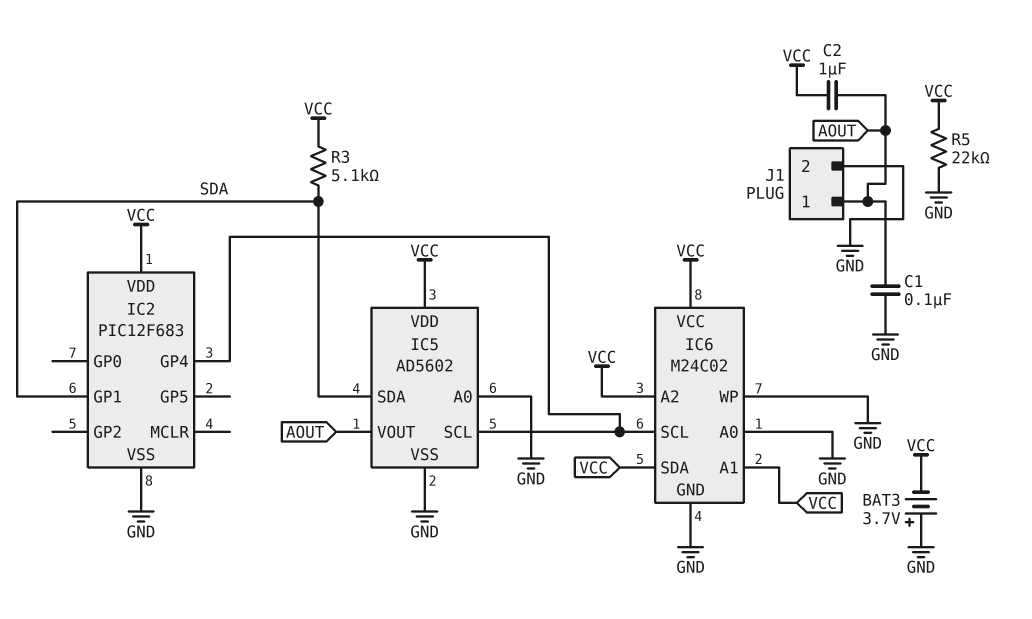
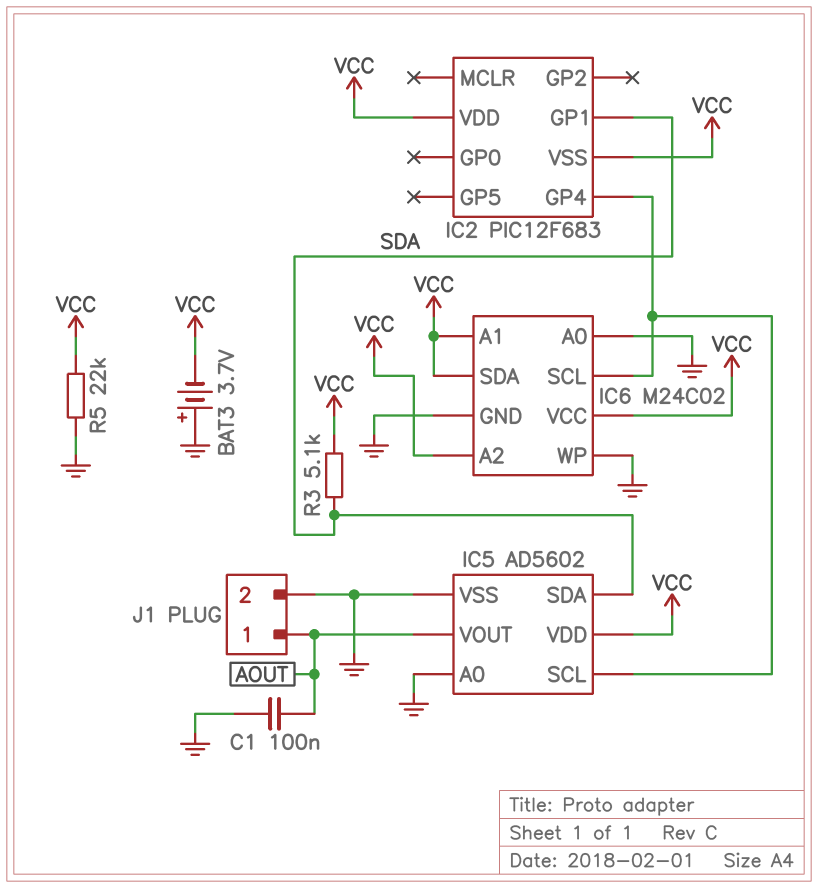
C2: 1uF (AOUT, VCC) -> none
IC2 pin VSS: GND -> VCC

